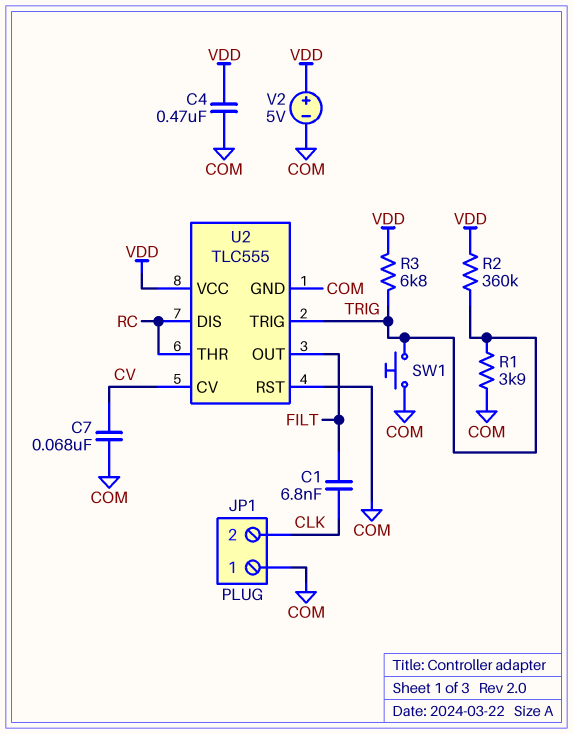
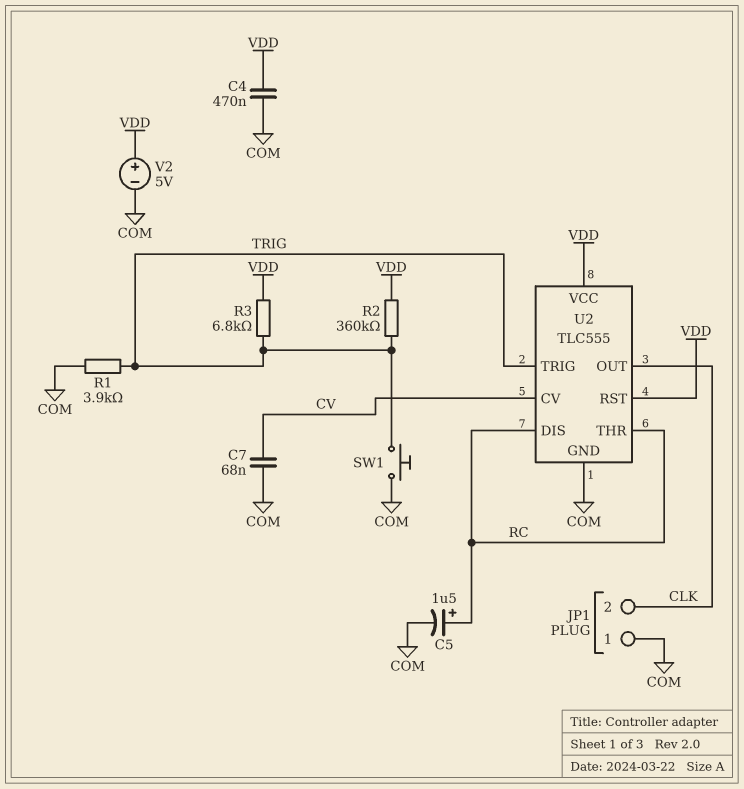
C1: 6.8nF (CLK, FILT) -> none
C5: none -> 1.5uF (plus RC, minus COM)
U2 pin OUT: FILT -> CLK
U2 pin RST: COM -> VDD

